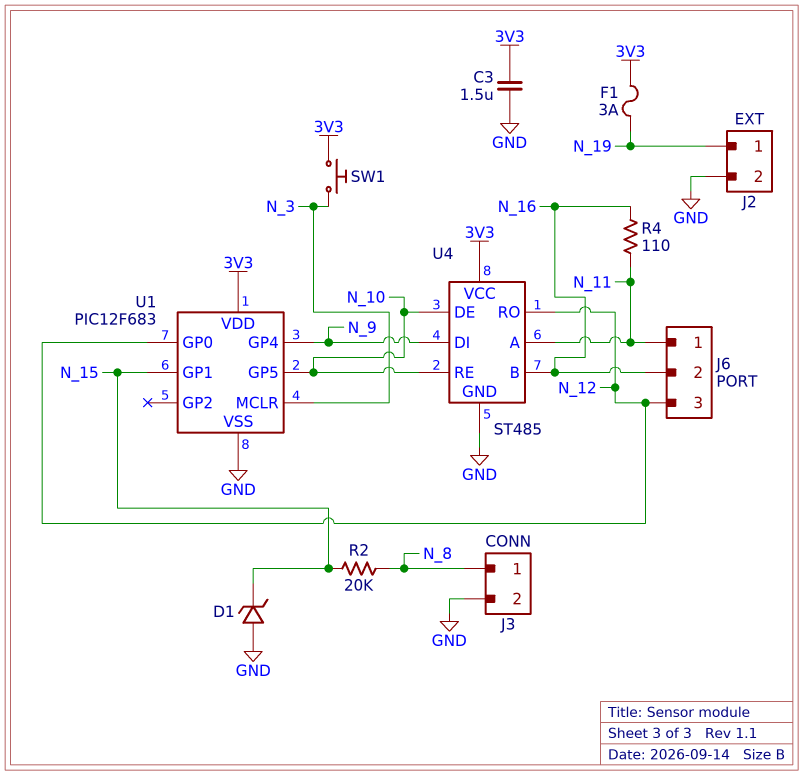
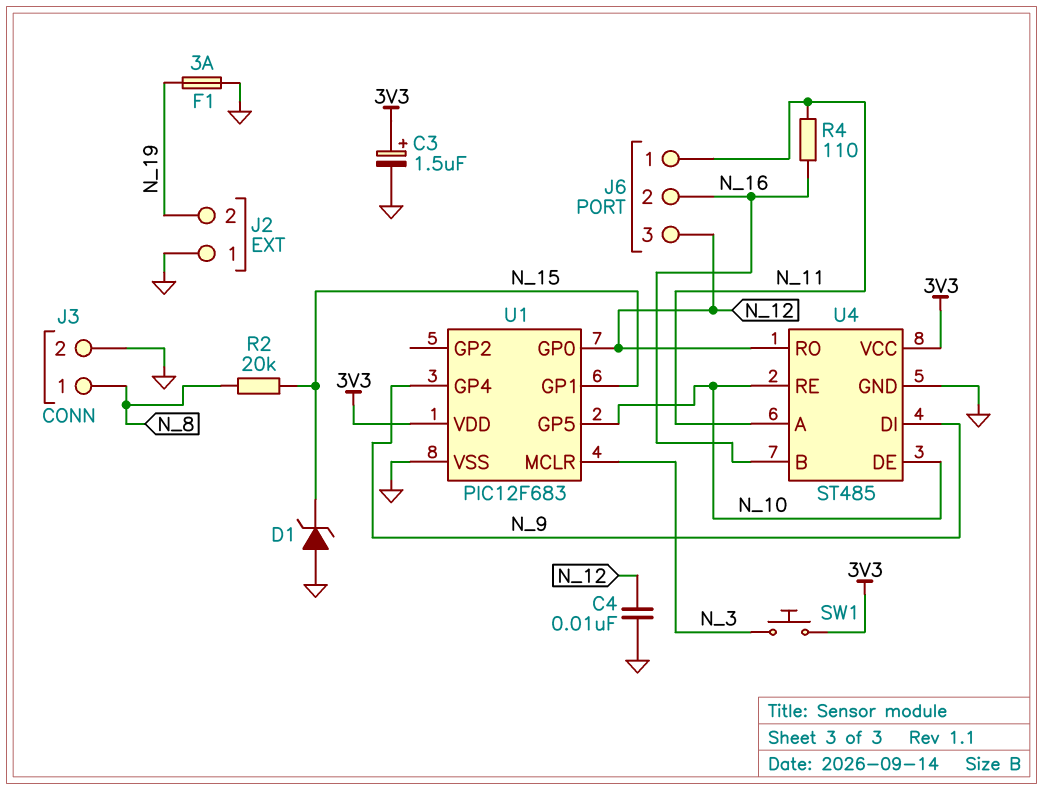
C3: 1.5uF (3V3, GND) -> 1.5uF (plus 3V3, minus GND)
C4: none -> 10nF (GND, N_12)
F1: 3A (3V3, N_19) -> 3A (GND, N_19)
J2 pin 1: N_19 -> GND
J2 pin 2: GND -> N_19

